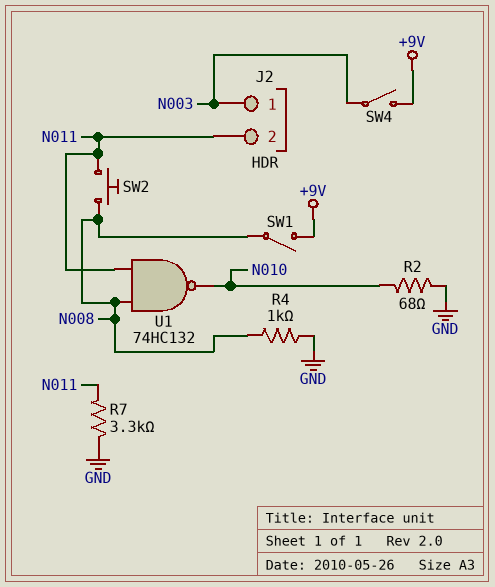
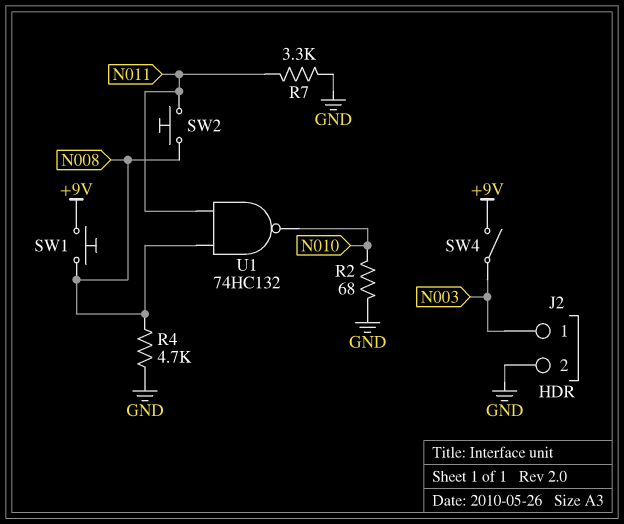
J2 pin 2: N011 -> GND
R4: 1k (GND, N008) -> 4.7k (GND, N008)
SW1: switch (+9V, N008) -> button (+9V, N008)

